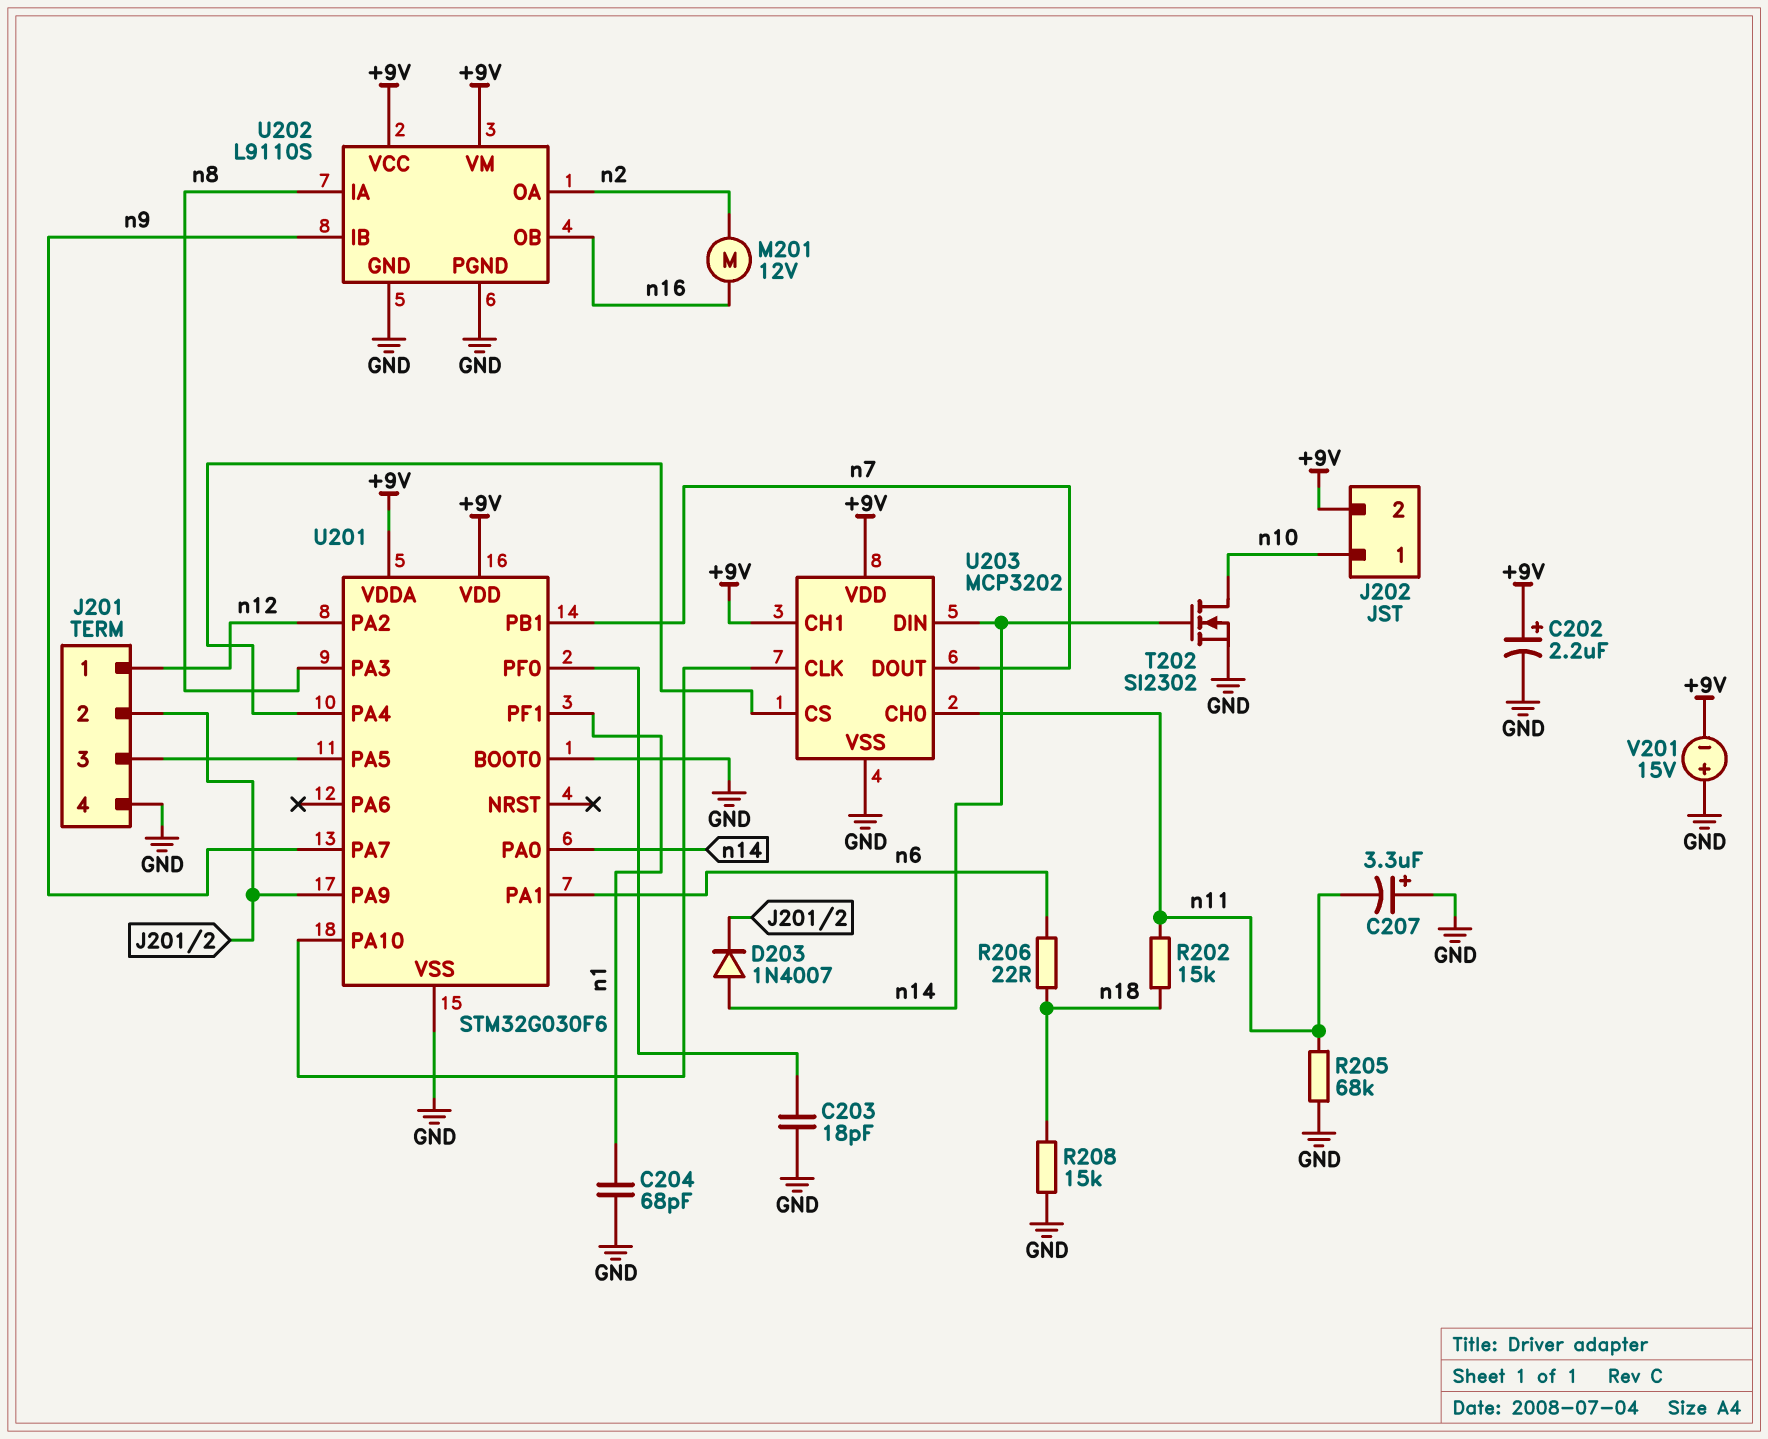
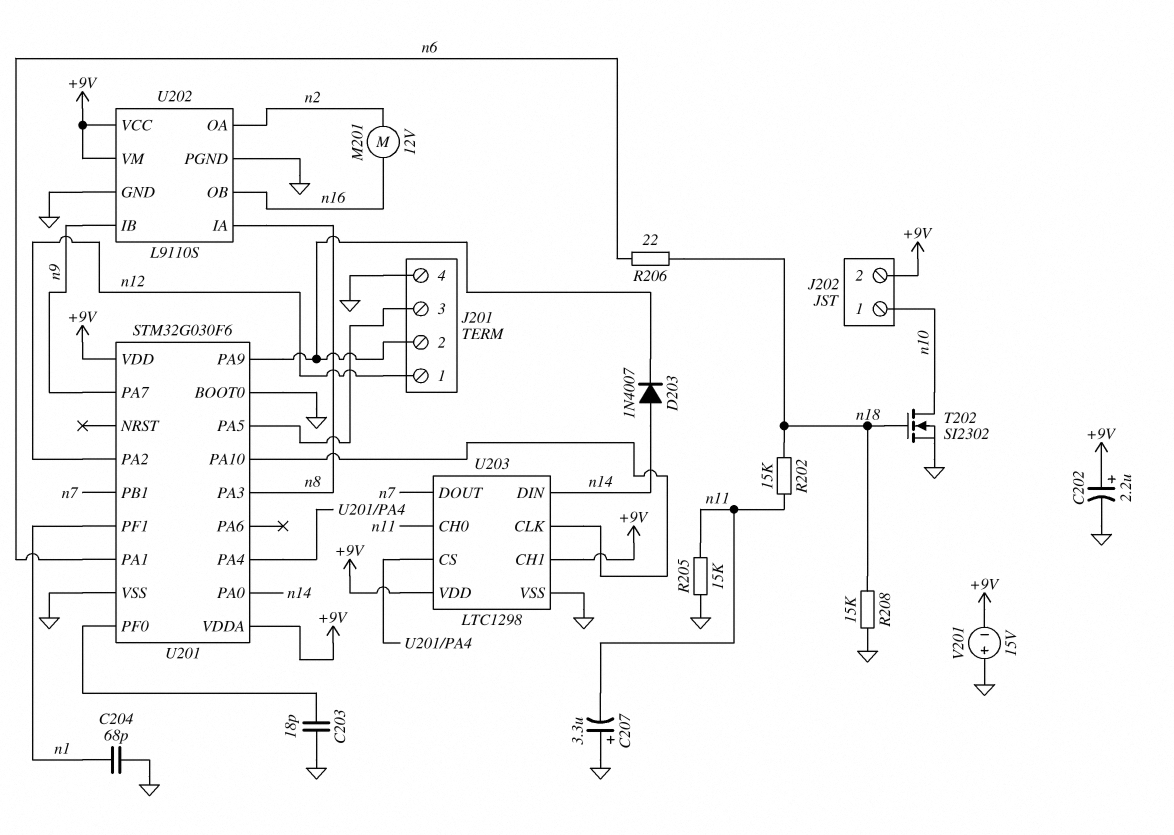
R205: 68k (GND, n11) -> 15k (GND, n11)
T202: NMOS SI2302 (G n14, D n10, S GND) -> NMOS SI2302 (G n18, D n10, S GND)
U203: MCP3202 -> LTC1298

